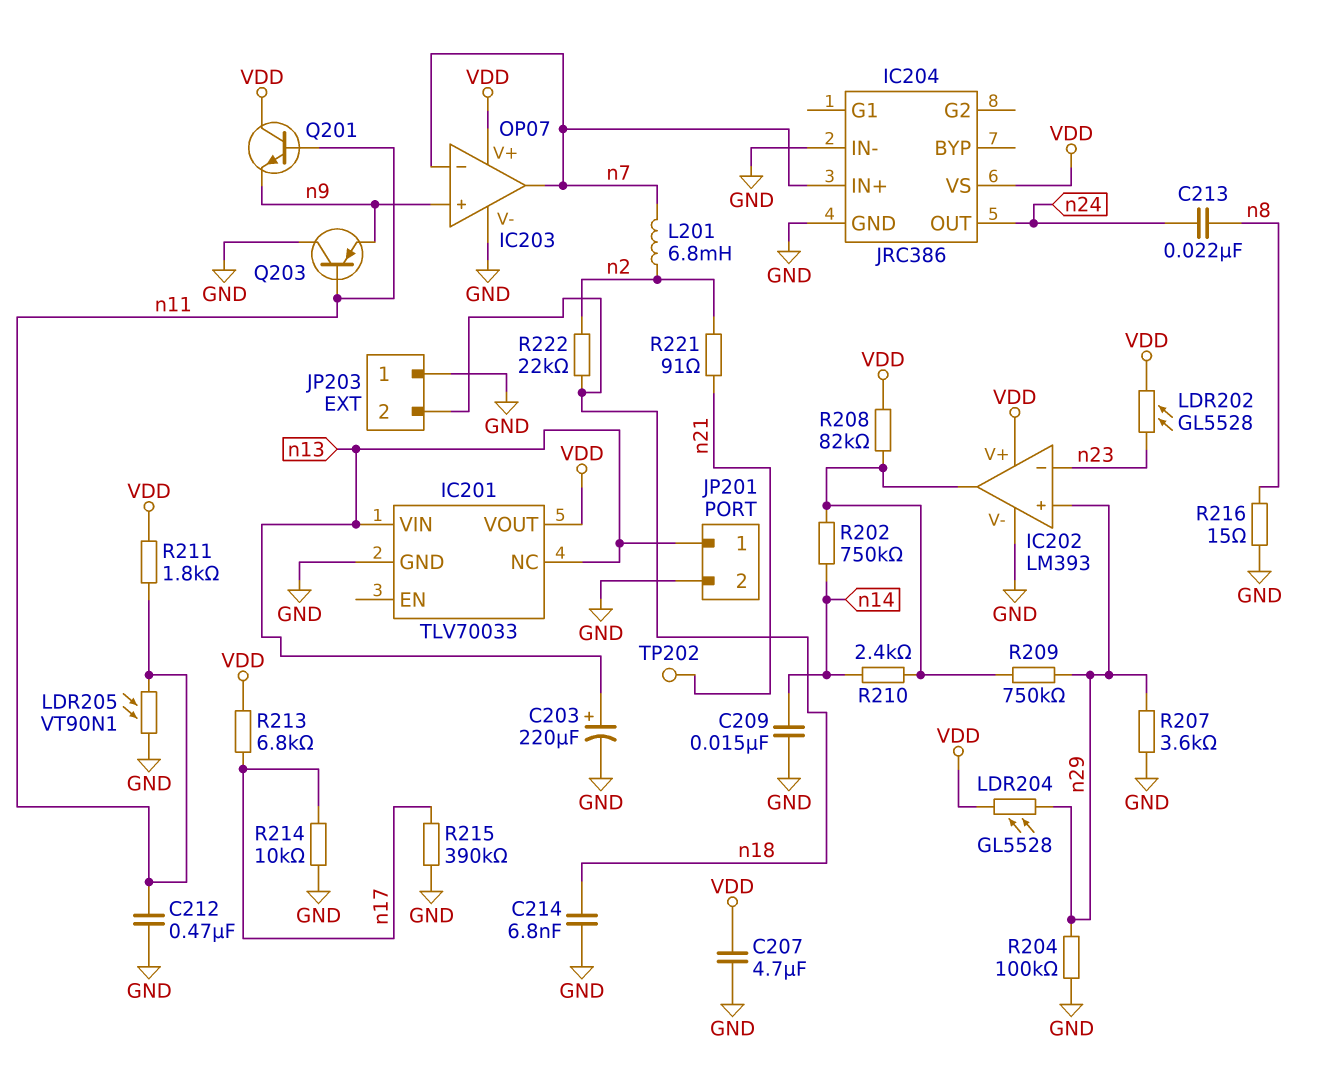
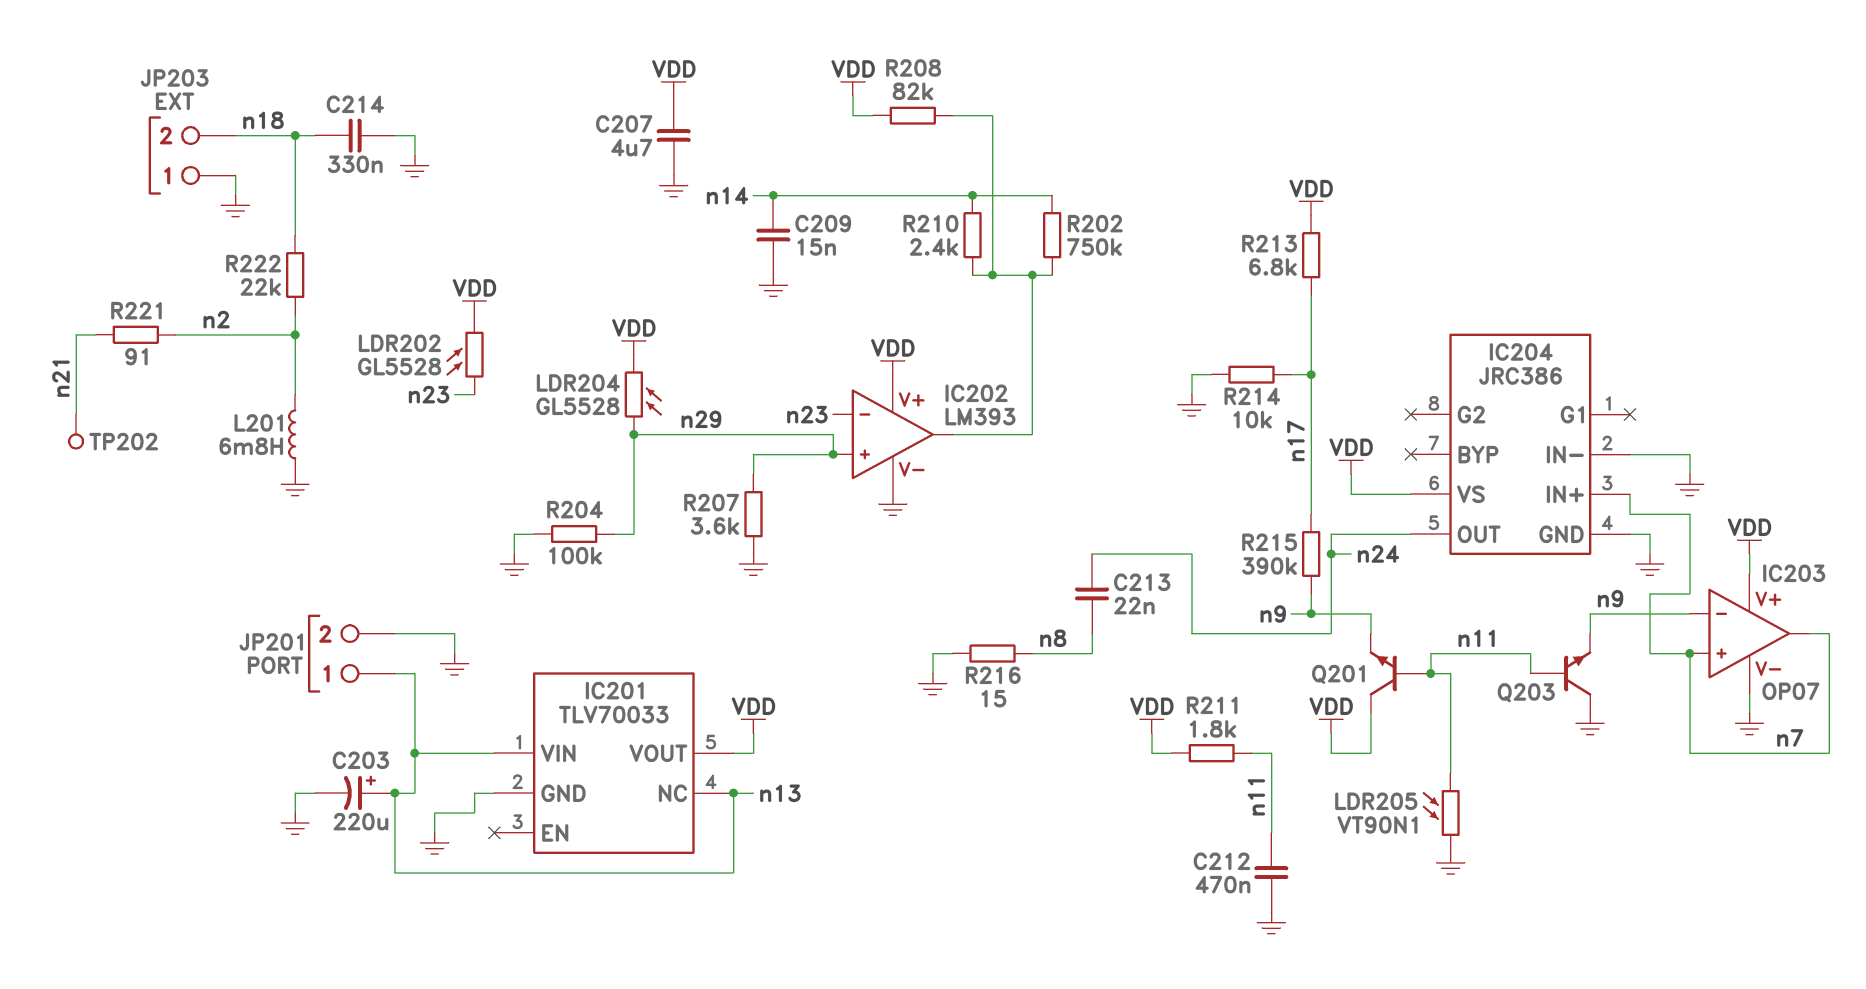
C214: 6.8nF (GND, n18) -> 330nF (GND, n18)
IC203 pin in+: n9 -> n7
IC203 pin in-: n7 -> n9
L201: 6.8mH (n2, n7) -> 6.8mH (GND, n2)
Q203: PNP (B n11, C GND, E n9) -> NPN (B n11, C GND, E n9)
R209: 750k (IC202/out, n29) -> none
R215: 390k (GND, n17) -> 390k (n9, n17)

